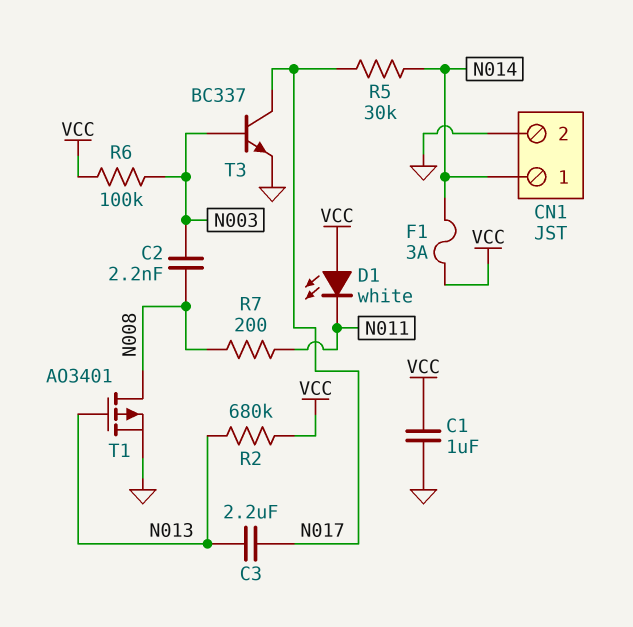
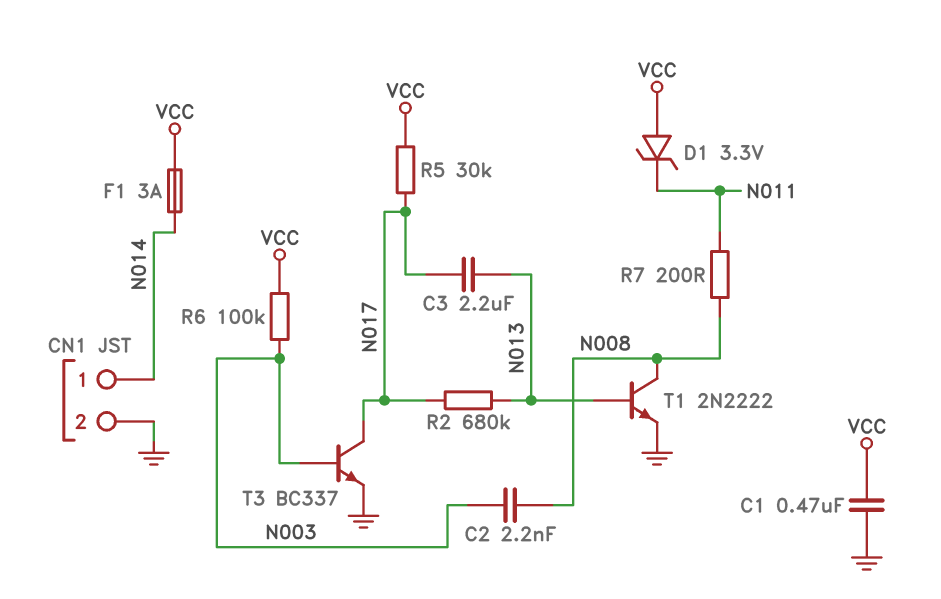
C1: 1uF (GND, VCC) -> 470nF (GND, VCC)
D1: LED white (A VCC, K N011) -> zener 3.3V (A VCC, K N011)
R2: 680k (N013, VCC) -> 680k (N013, N017)
R5: 30k (N014, N017) -> 30k (N017, VCC)
T1: PMOS AO3401 (G N013, D N008, S GND) -> NPN 2N2222 (B N013, C N008, E GND)

